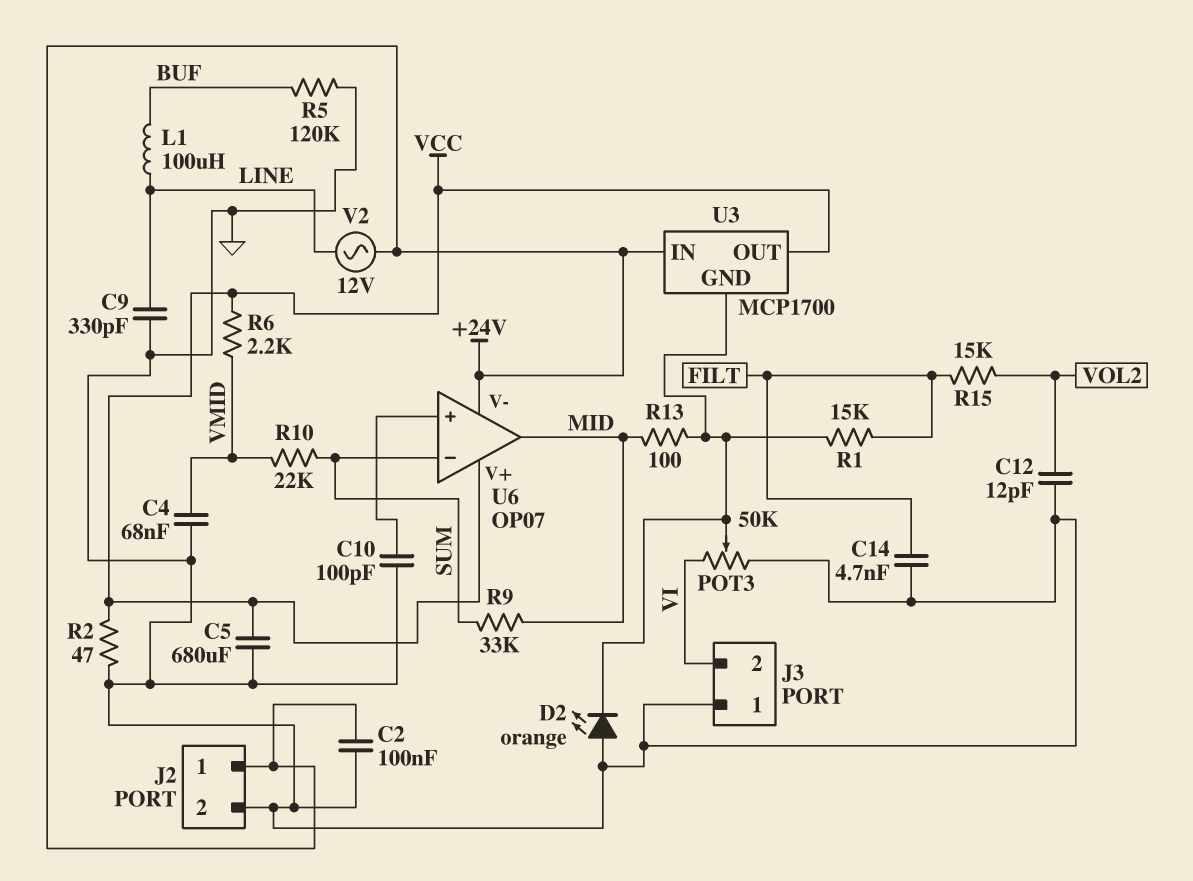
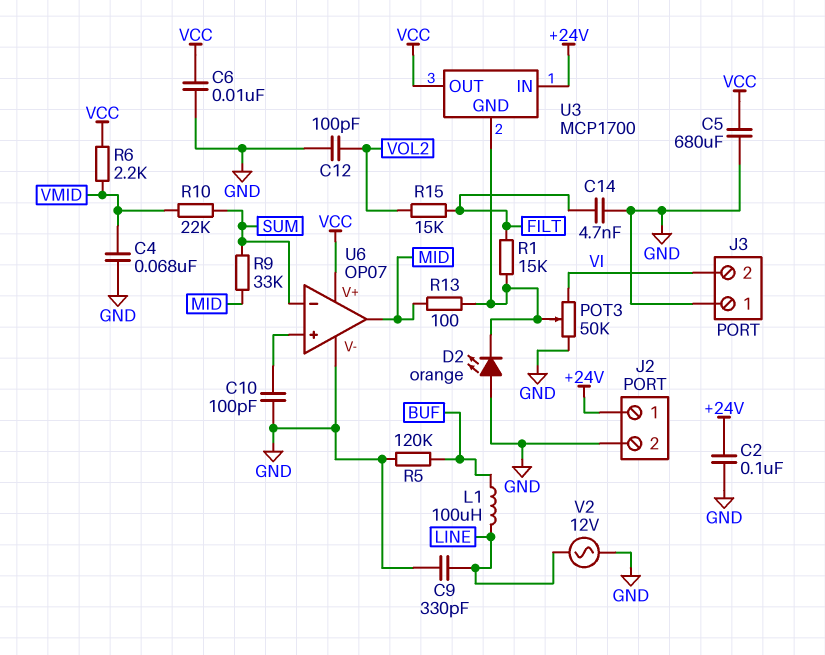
C6: none -> 10nF (GND, VCC)
C12: 12pF (GND, VOL2) -> 100pF (GND, VOL2)
R2: 47 (GND, VCC) -> none
U6 pin V-: +24V -> GND
V2: AC 12V (+24V, LINE) -> AC 12V (GND, LINE)

